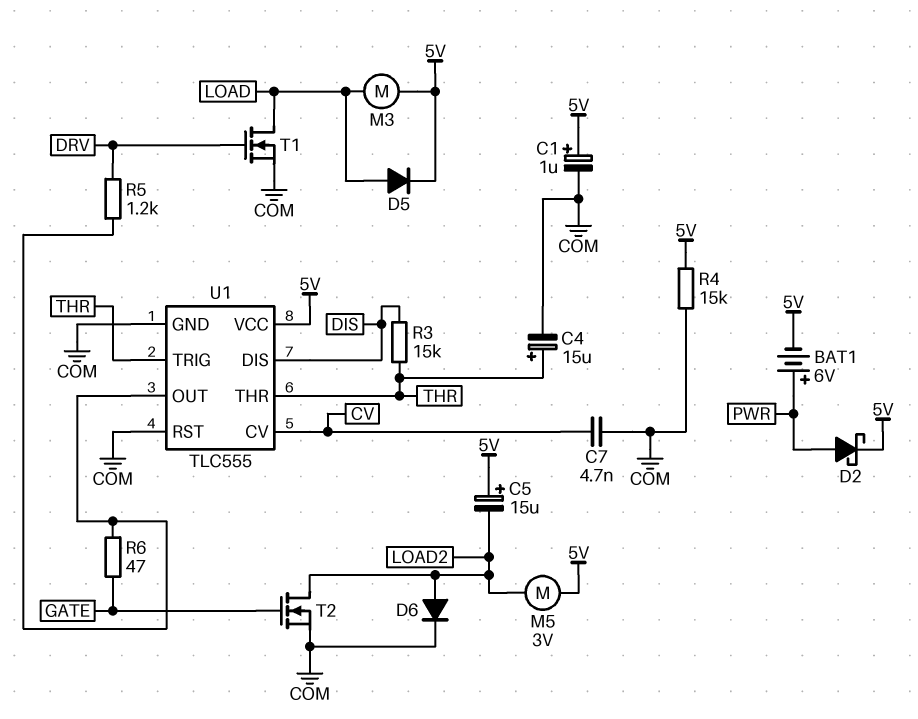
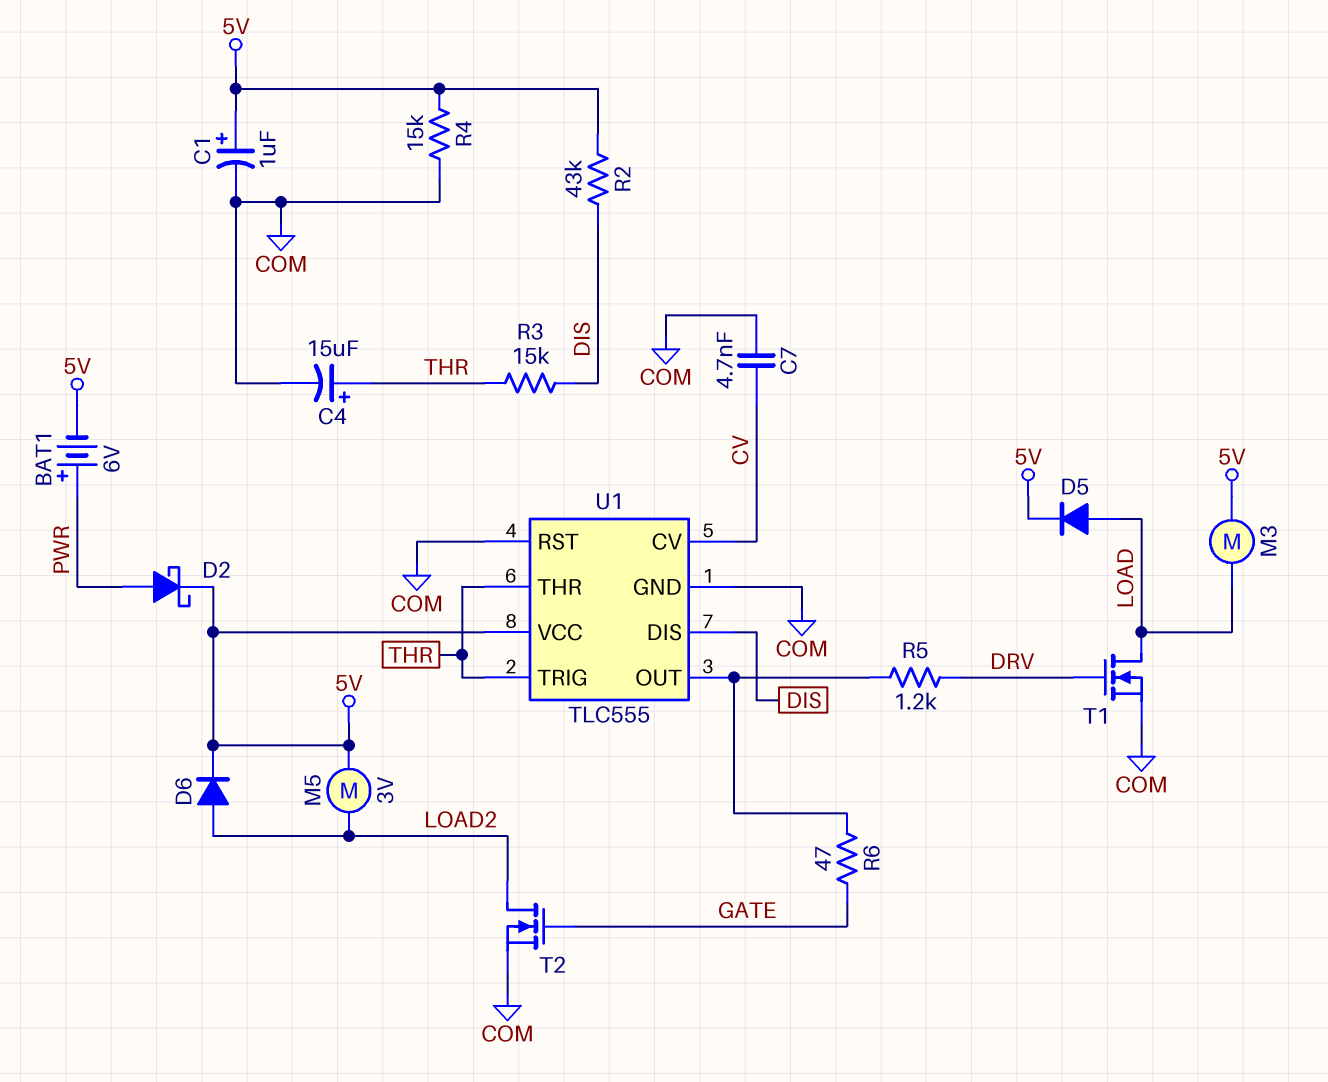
C5: 15uF (plus 5V, minus LOAD2) -> none
D6: diode (A LOAD2, K COM) -> diode (A LOAD2, K 5V)
R2: none -> 43k (5V, DIS)

